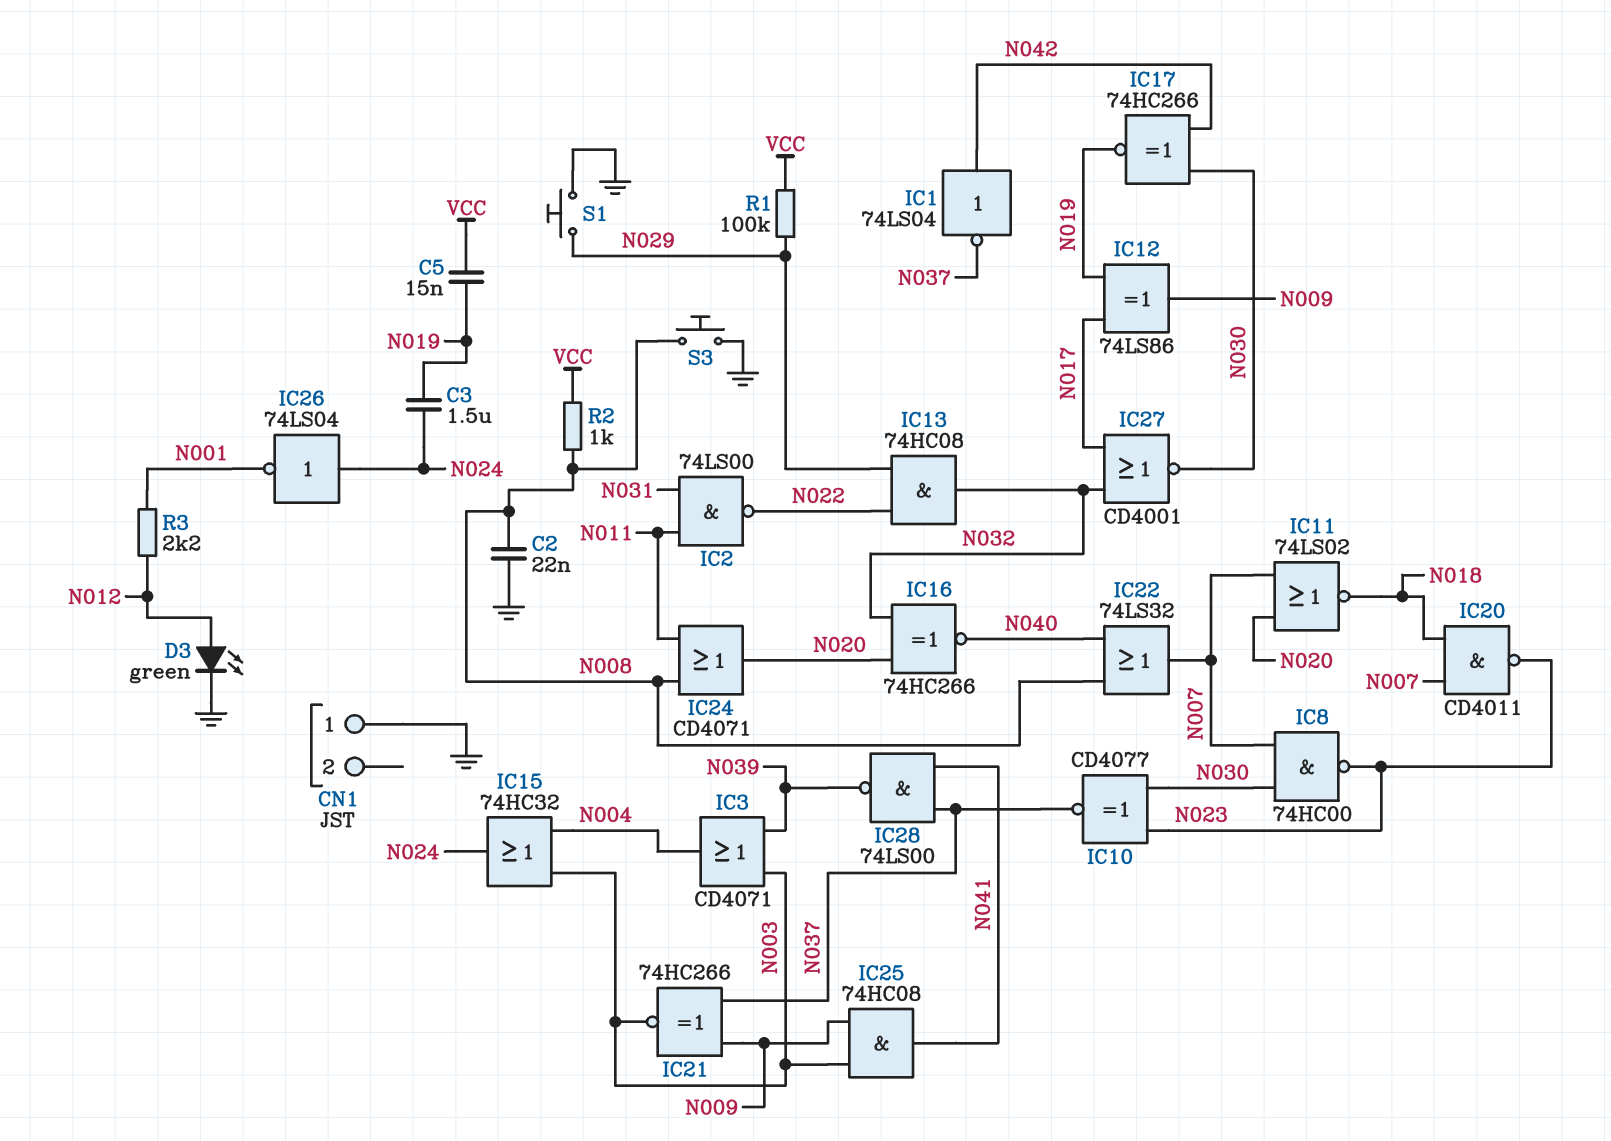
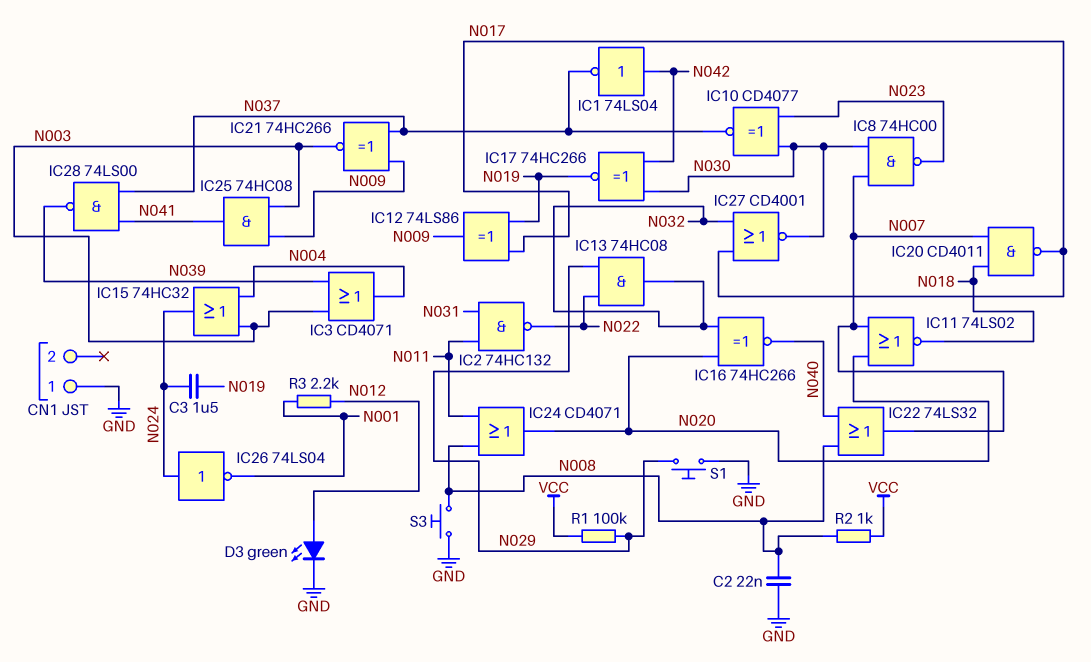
C5: 15nF (N019, VCC) -> none
IC2: NAND 74LS00 (in N011, in N031, out N022) -> NAND 74HC132 (in N011, in N031, out N022)
IC20: NAND CD4011 (in N007, in N018, out N023) -> NAND CD4011 (in N007, in N018, out N017)

